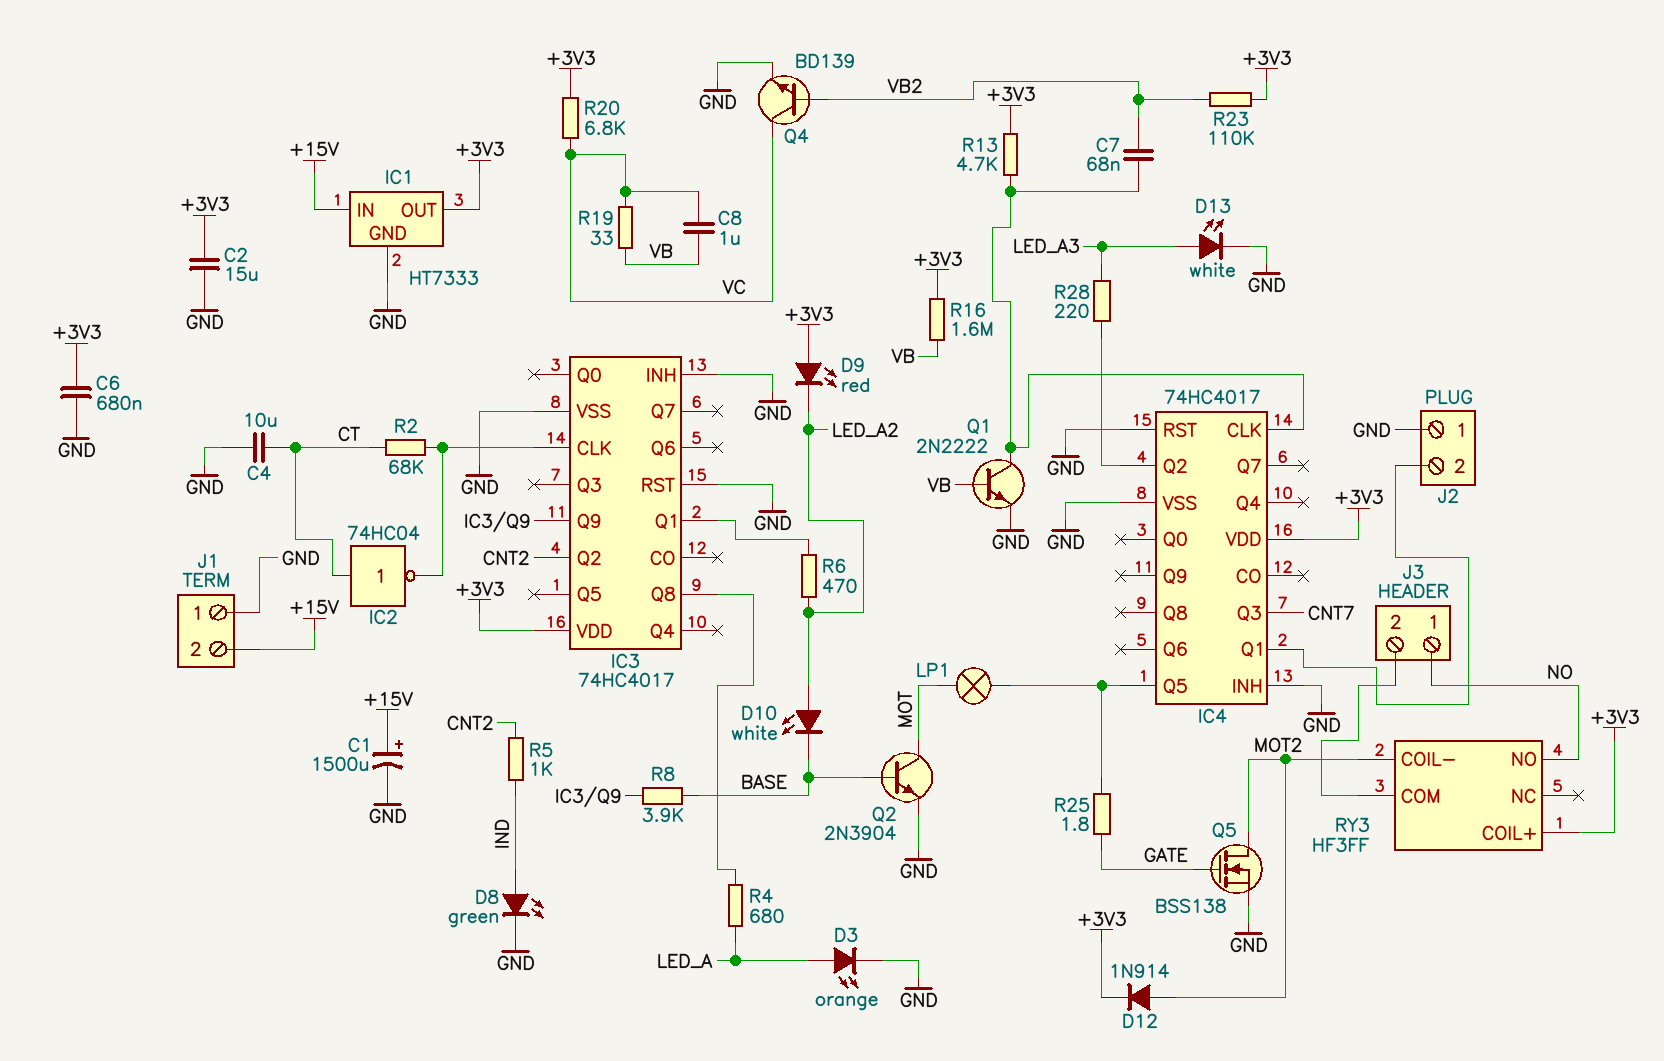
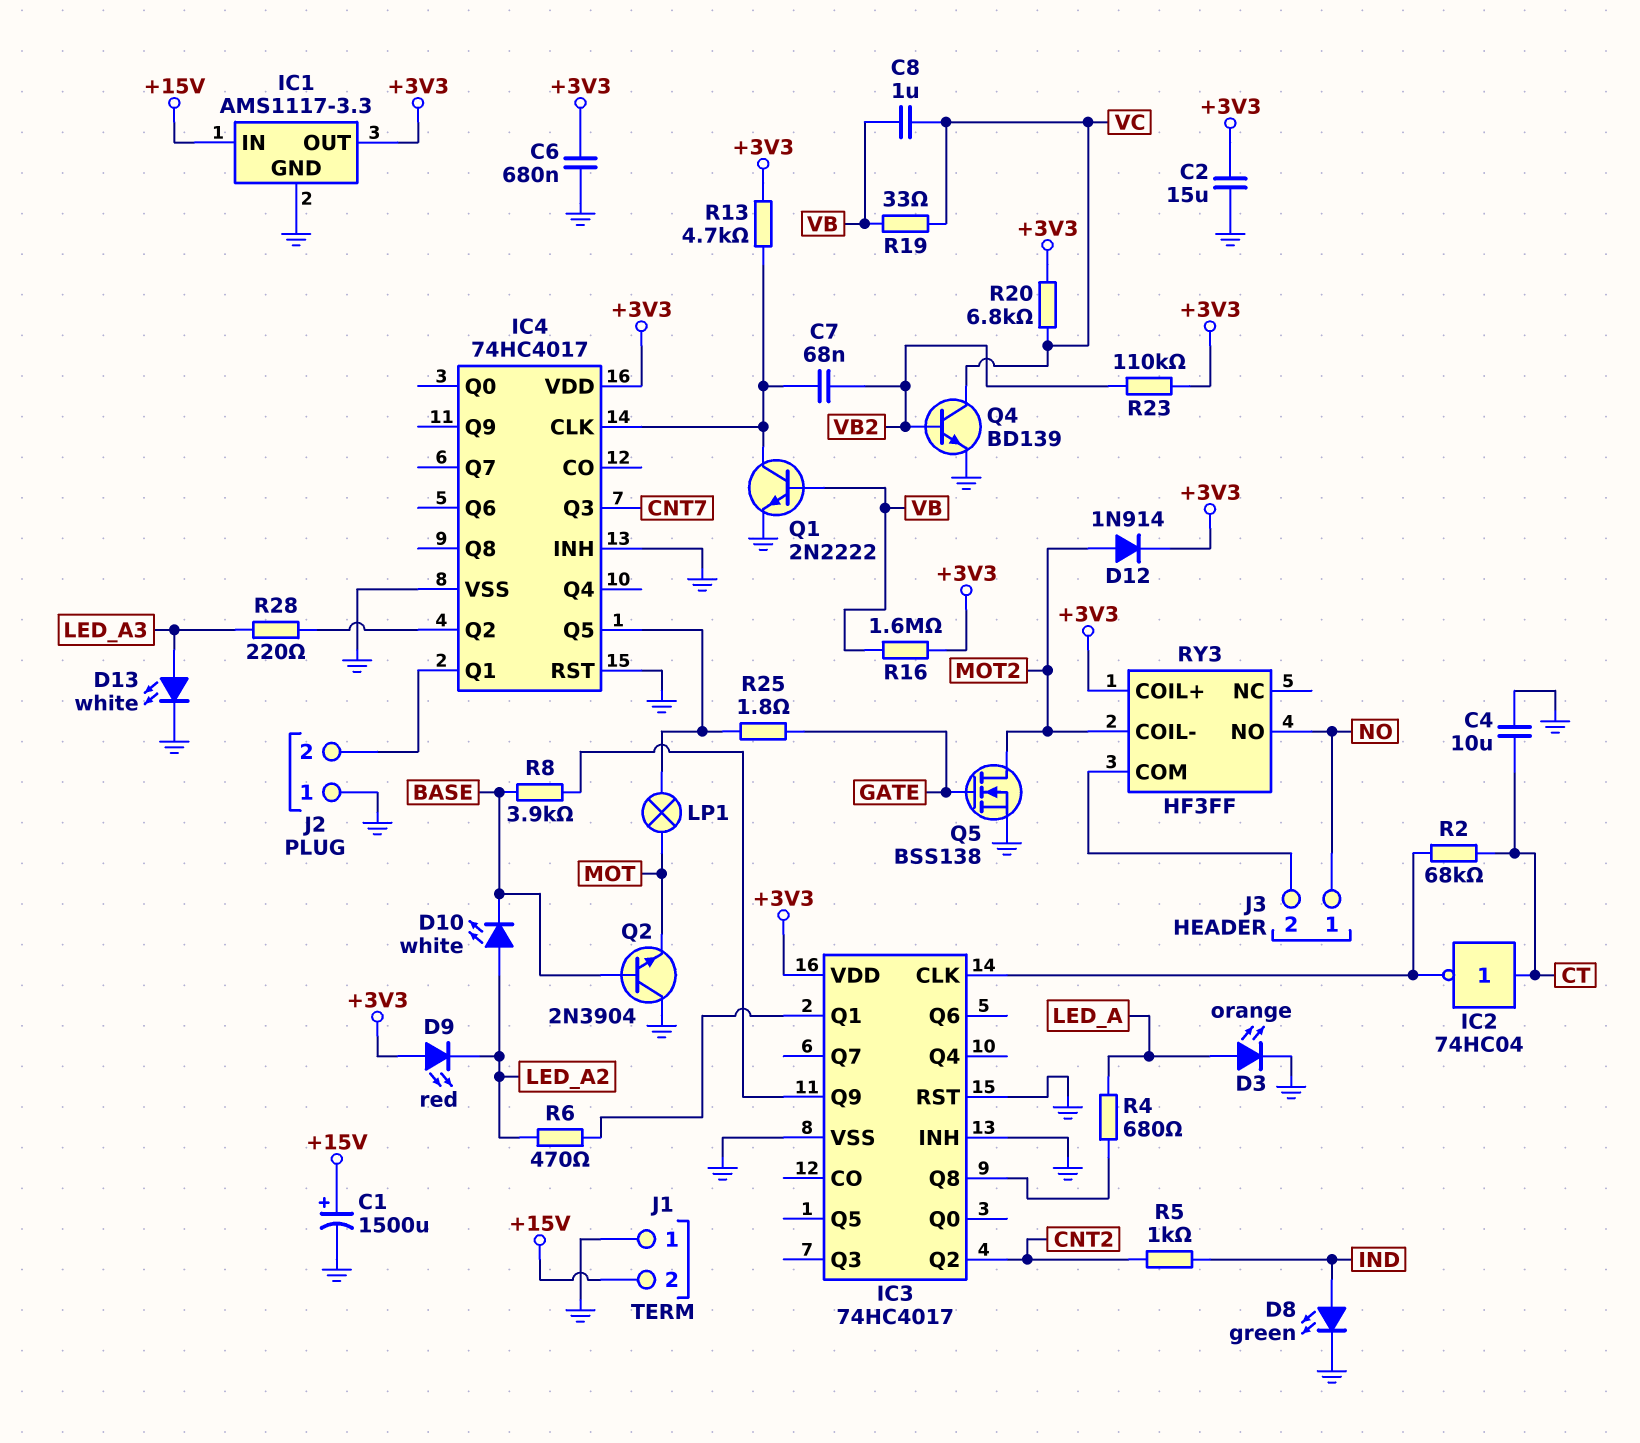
IC1: HT7333 -> AMS1117-3.3
Q2: NPN 2N3904 (B BASE, C MOT, E GND) -> NPN 2N3904 (B BASE, C GND, E MOT)

